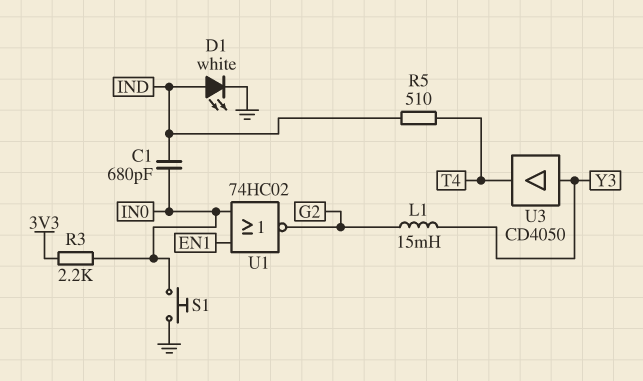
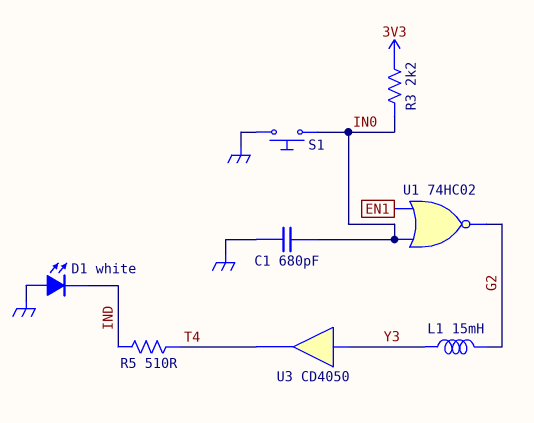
C1: 680pF (IN0, IND) -> 680pF (GND, IN0)
D1: LED white (A IND, K GND) -> LED white (A GND, K IND)

